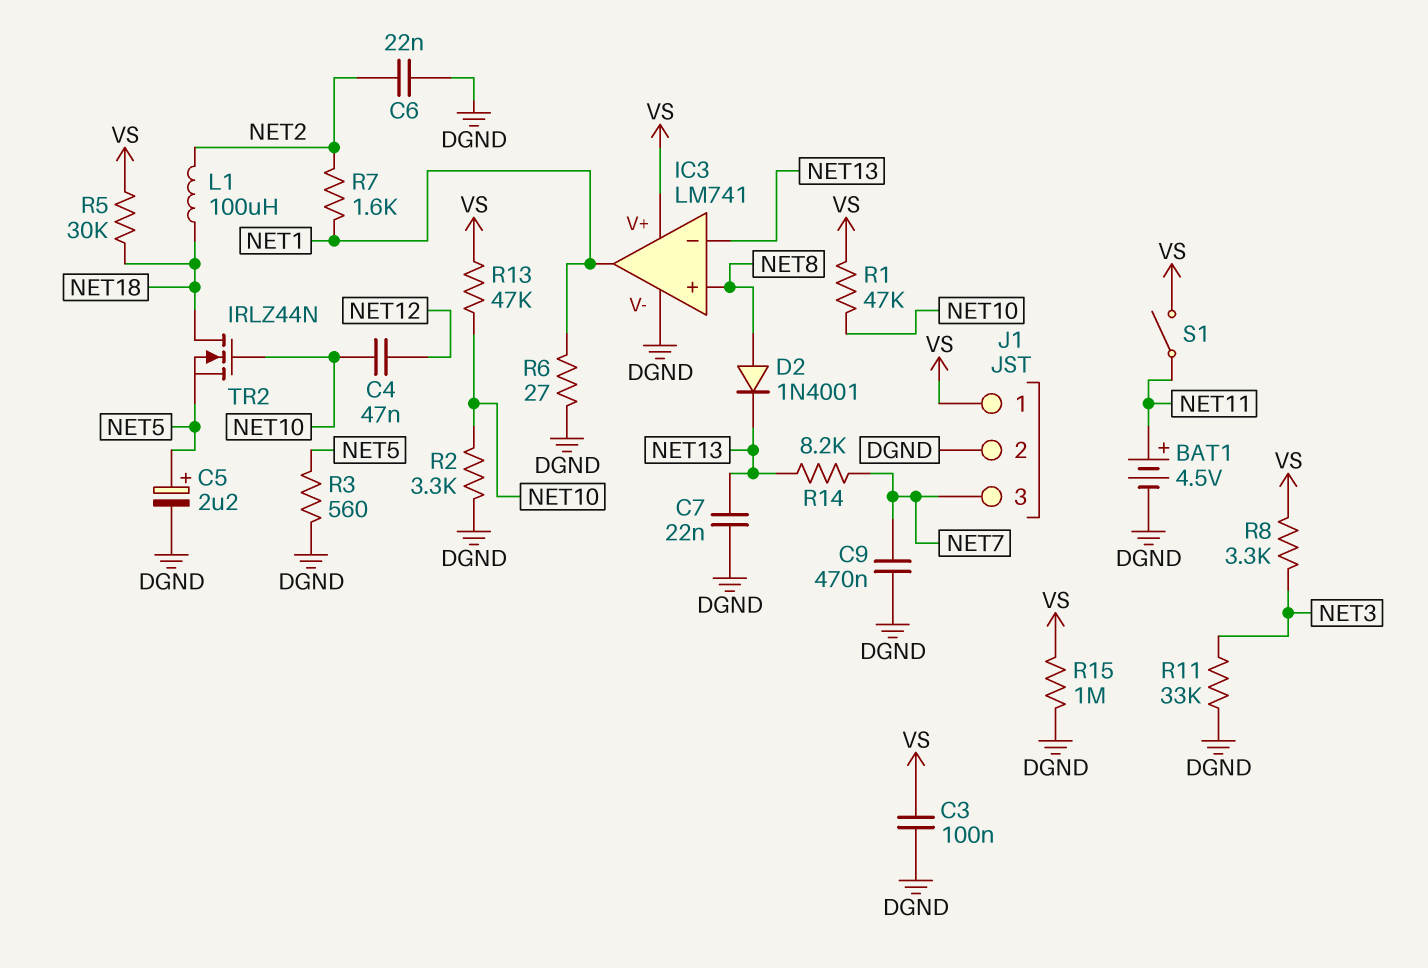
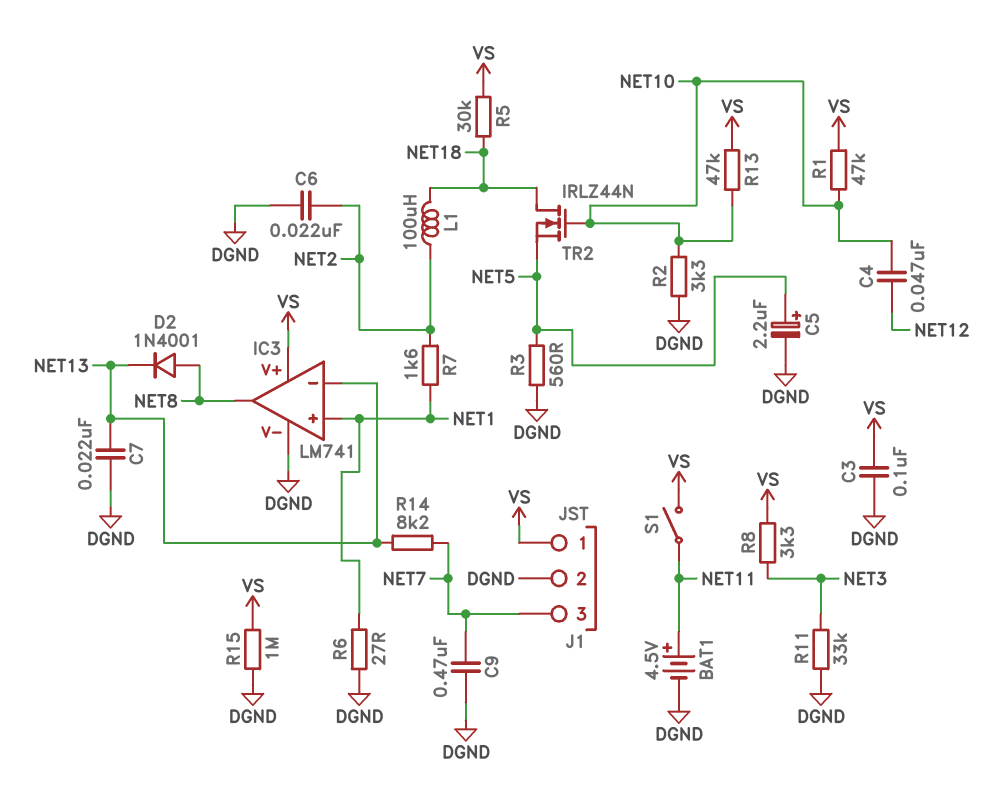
IC3 pin in+: NET8 -> NET1
IC3 pin out: NET1 -> NET8

